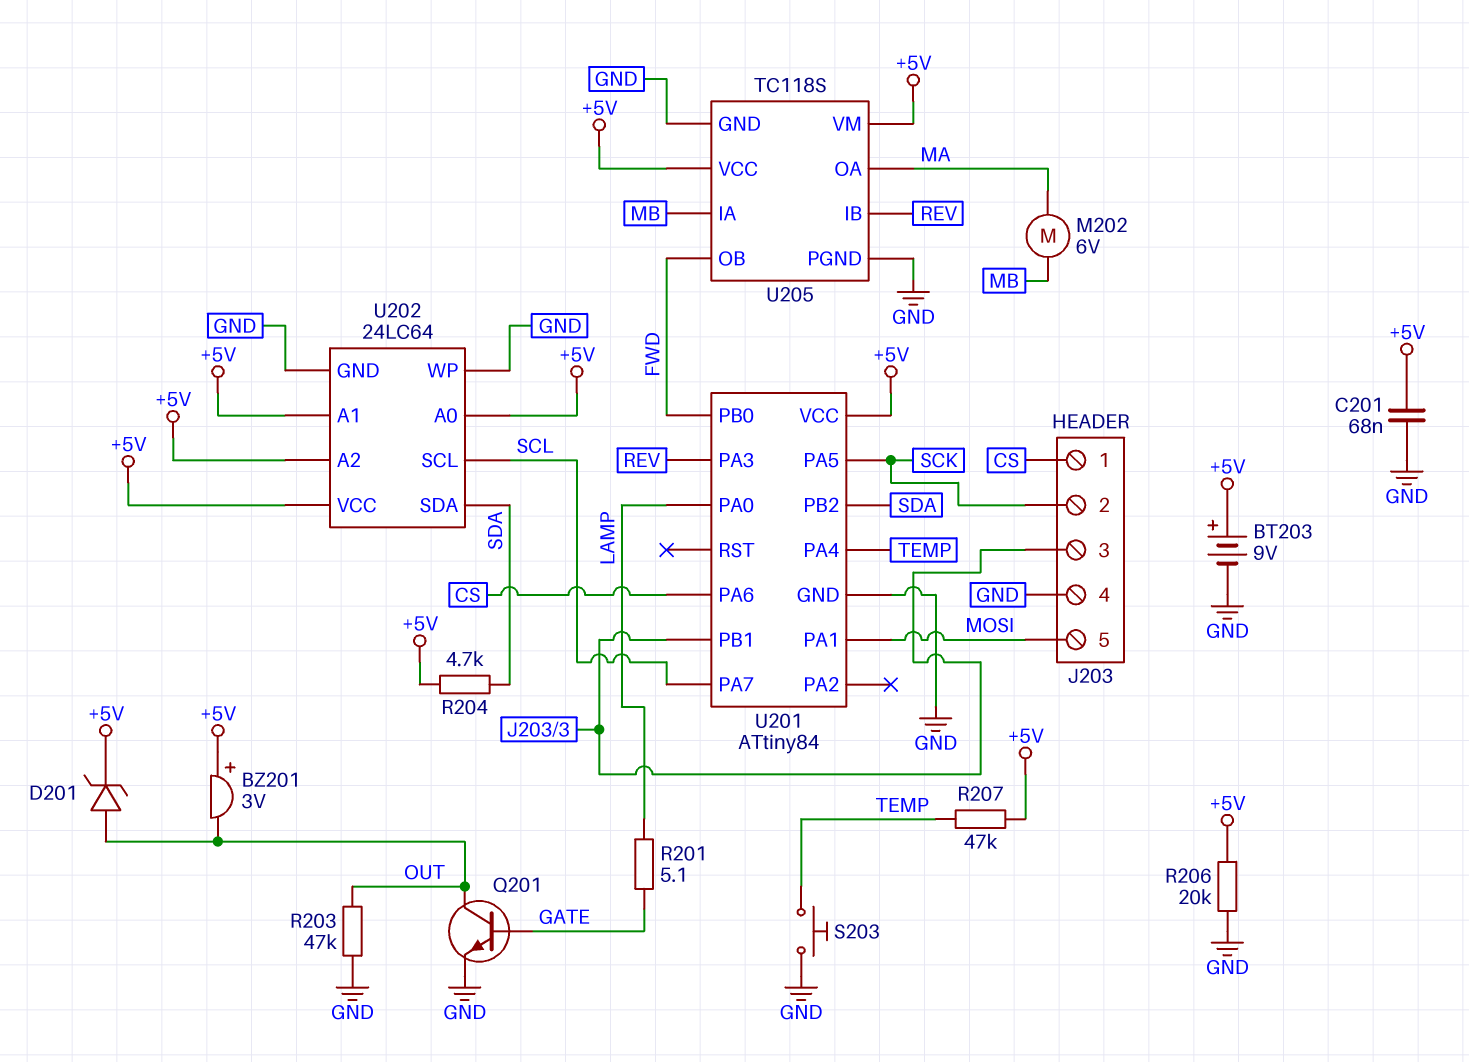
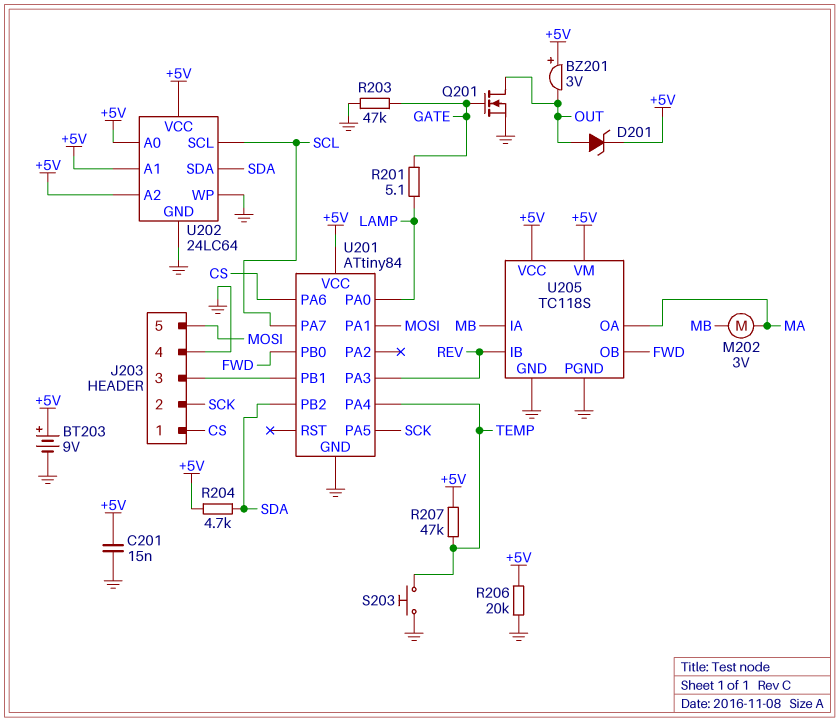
C201: 68nF (+5V, GND) -> 15nF (+5V, GND)
M202: motor 6V (MA, MB) -> motor 3V (MA, MB)
Q201: NPN (B GATE, C OUT, E GND) -> NMOS (G GATE, D OUT, S GND)
R203: 47k (GND, OUT) -> 47k (GATE, GND)

